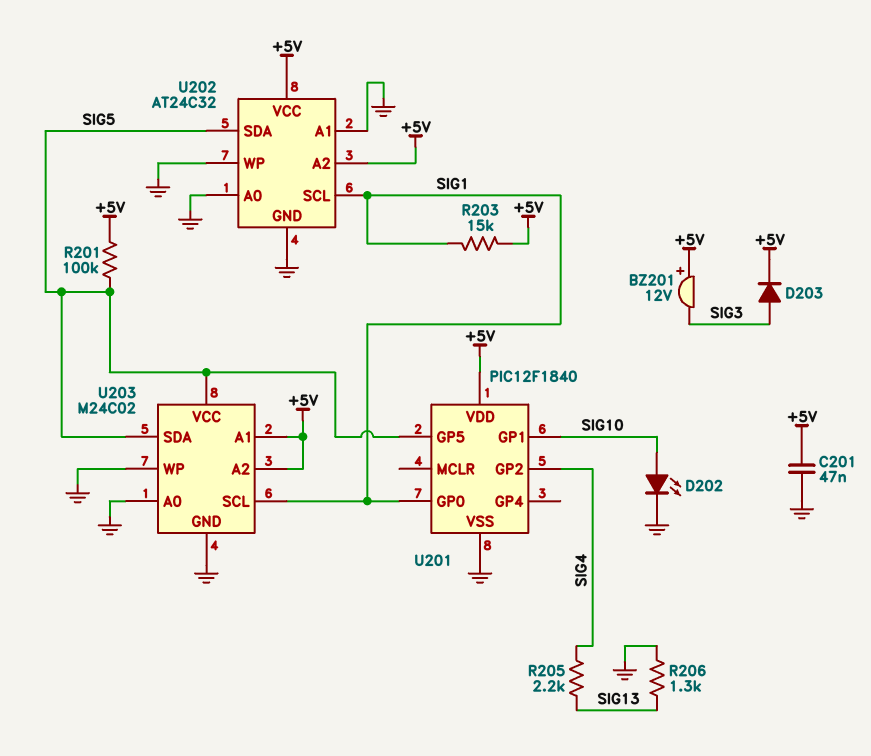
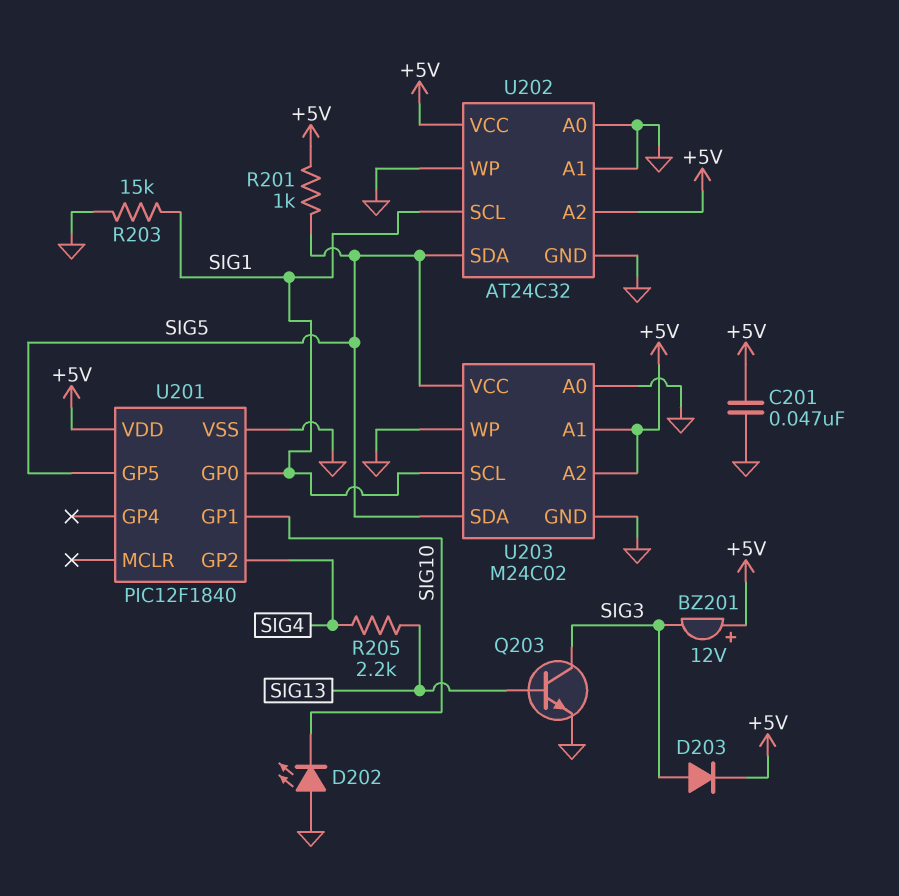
D202: LED (A SIG10, K GND) -> LED (A GND, K SIG10)
Q203: none -> NPN (B SIG13, C SIG3, E GND)
R201: 100k (+5V, SIG5) -> 1k (+5V, SIG5)
R203: 15k (+5V, SIG1) -> 15k (GND, SIG1)
R206: 1.3k (GND, SIG13) -> none

